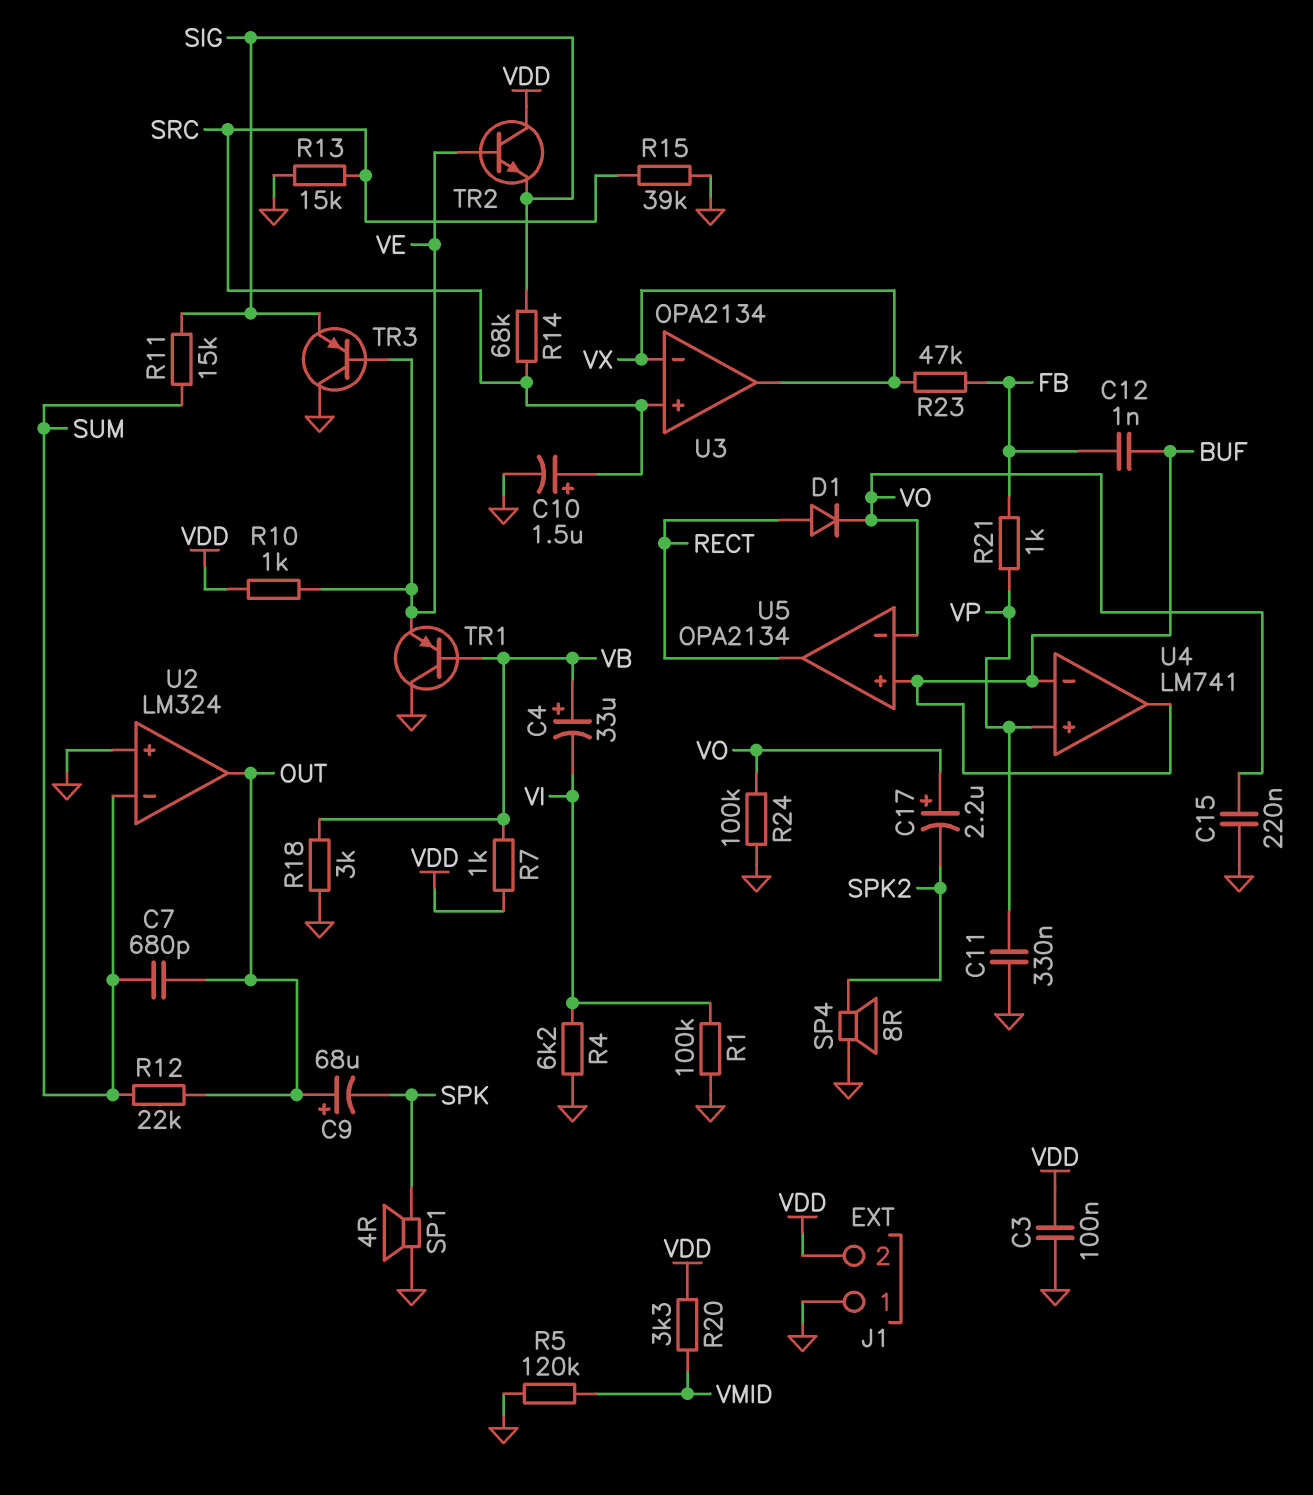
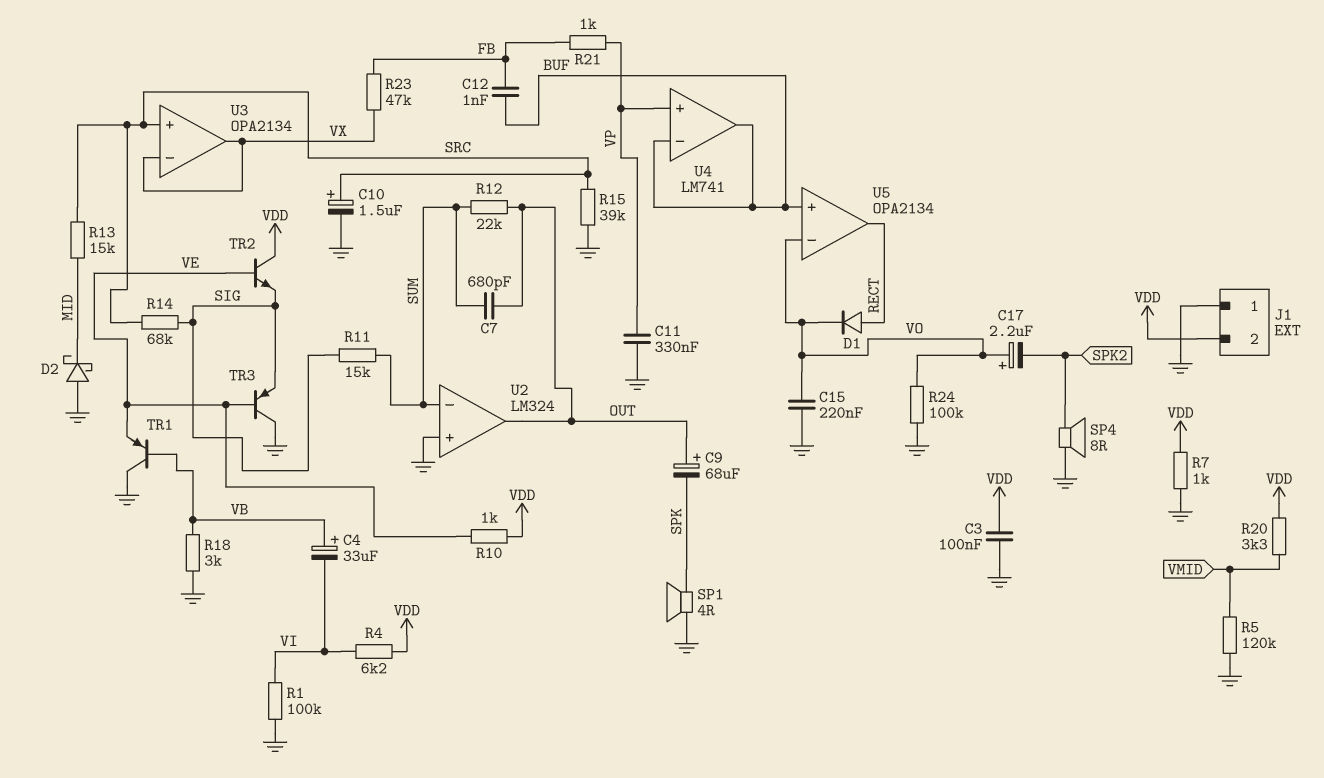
D2: none -> schottky (A GND, K MID)
R4: 6.2k (GND, VI) -> 6.2k (VDD, VI)
R7: 1k (VB, VDD) -> 1k (GND, VDD)
R13: 15k (GND, SRC) -> 15k (MID, SRC)

